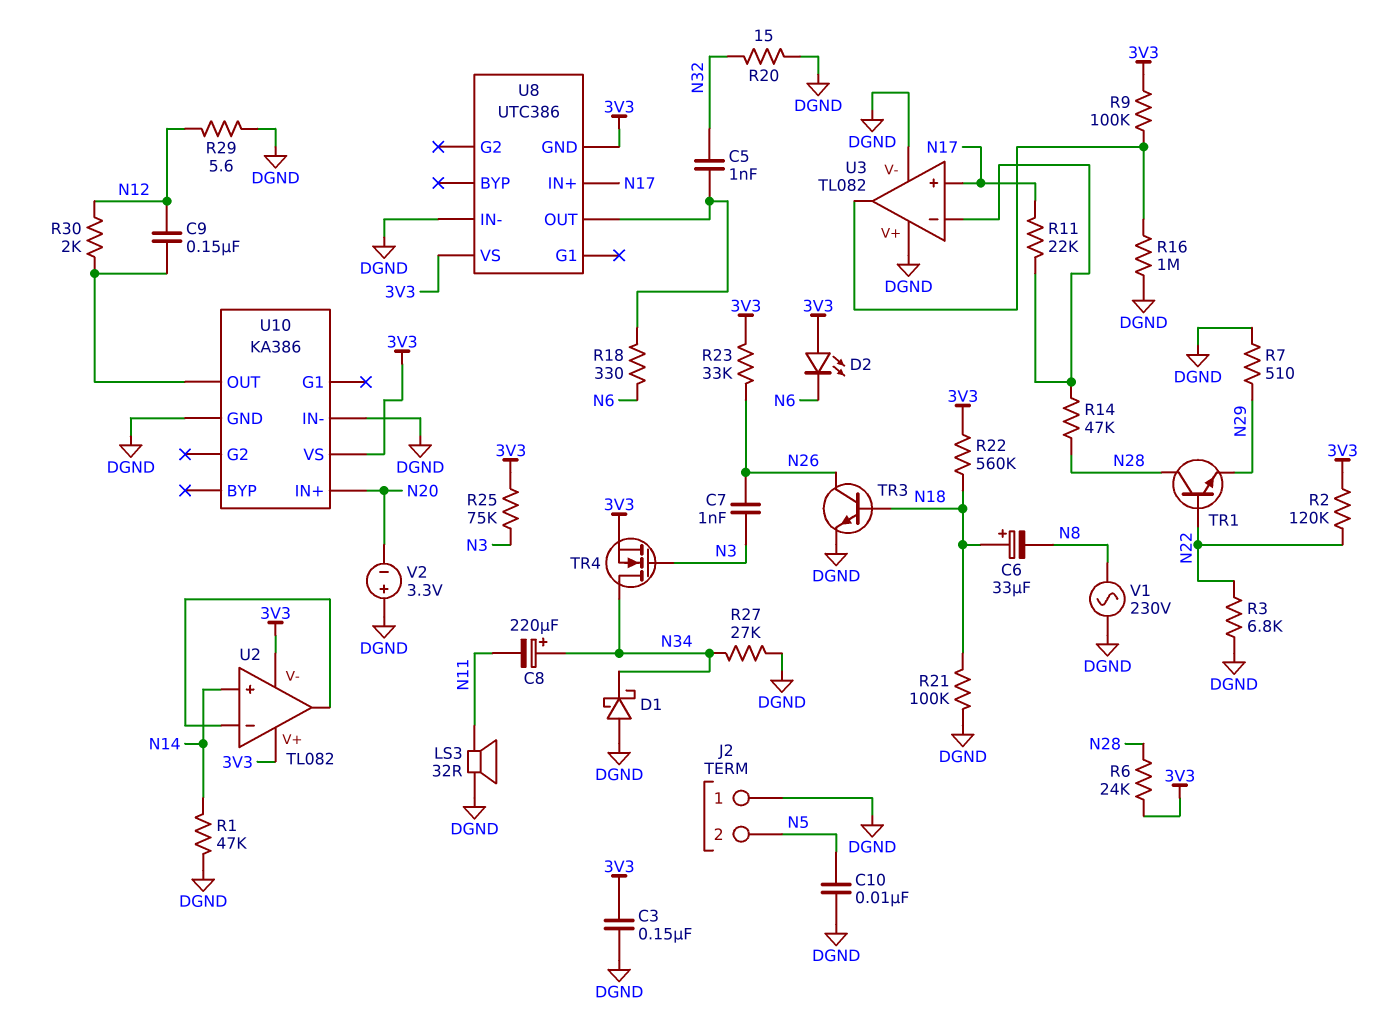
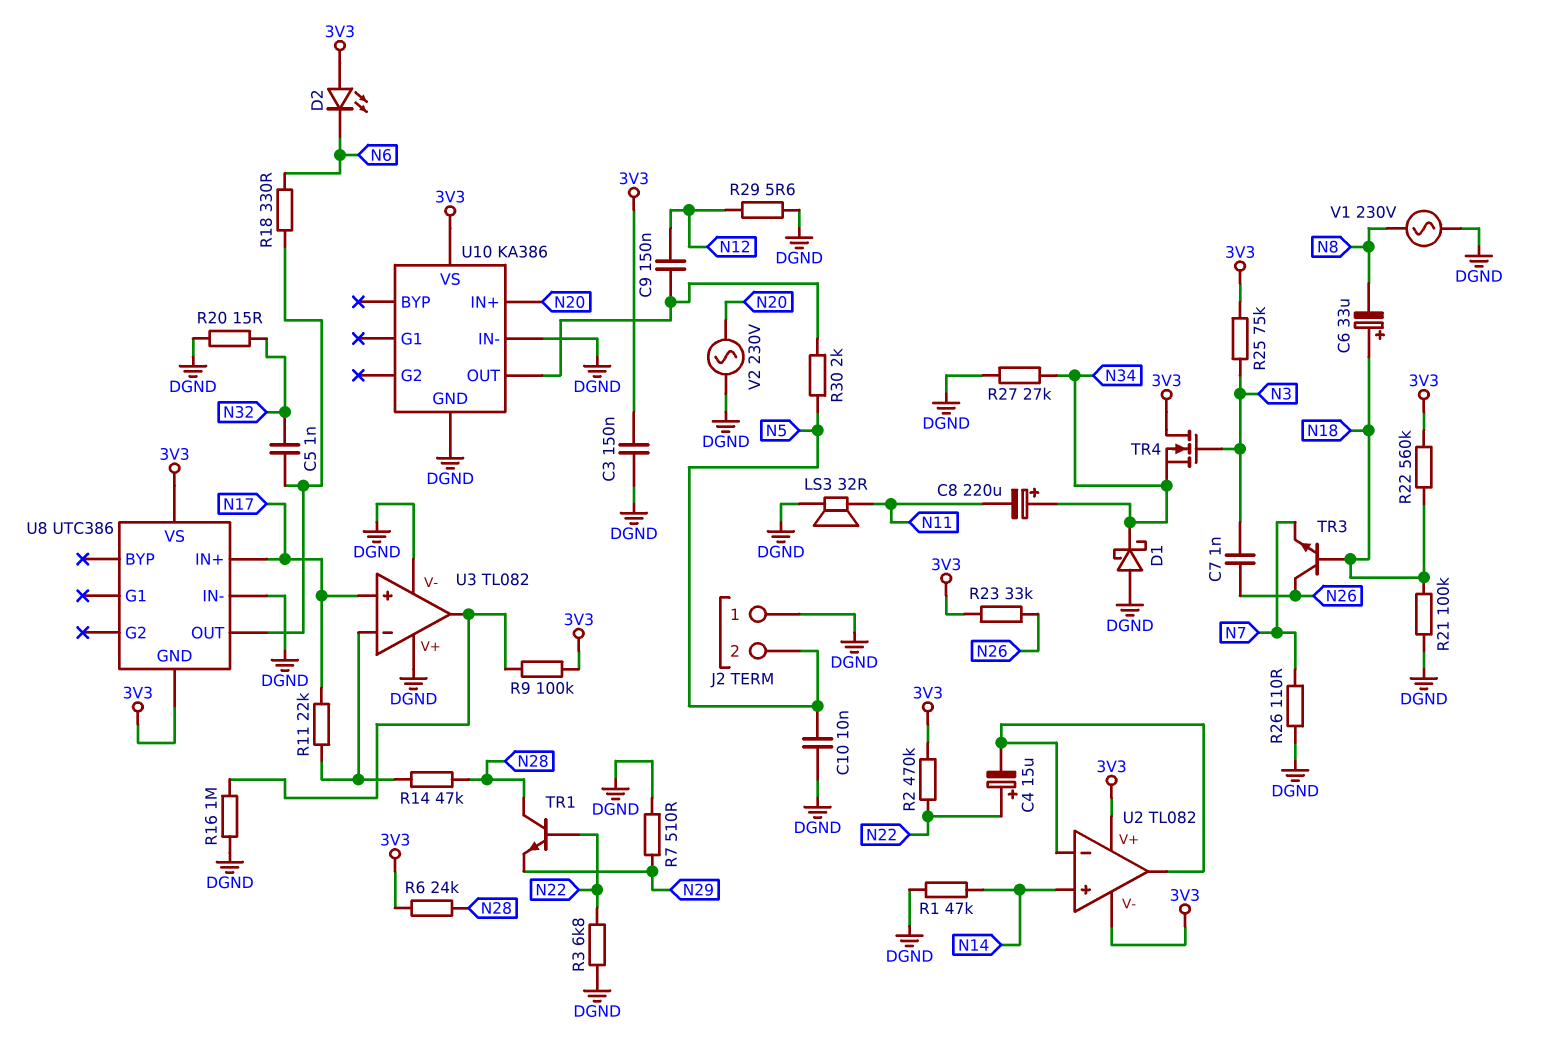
C4: none -> 15uF (plus N22, minus U2/in-)
R2: 120k (3V3, N22) -> 470k (3V3, N22)
R26: none -> 110 (DGND, N7)
R30: 2k (N12, U10/OUT) -> 2k (N5, U10/OUT)
TR3: NPN (B N18, C N26, E DGND) -> NPN (B N18, C N26, E N7)
TR4: NMOS (G N3, D N34, S 3V3) -> NMOS (G N3, D 3V3, S N34)
V2: 3.3V (plus DGND, minus N20) -> AC 230V (DGND, N20)

